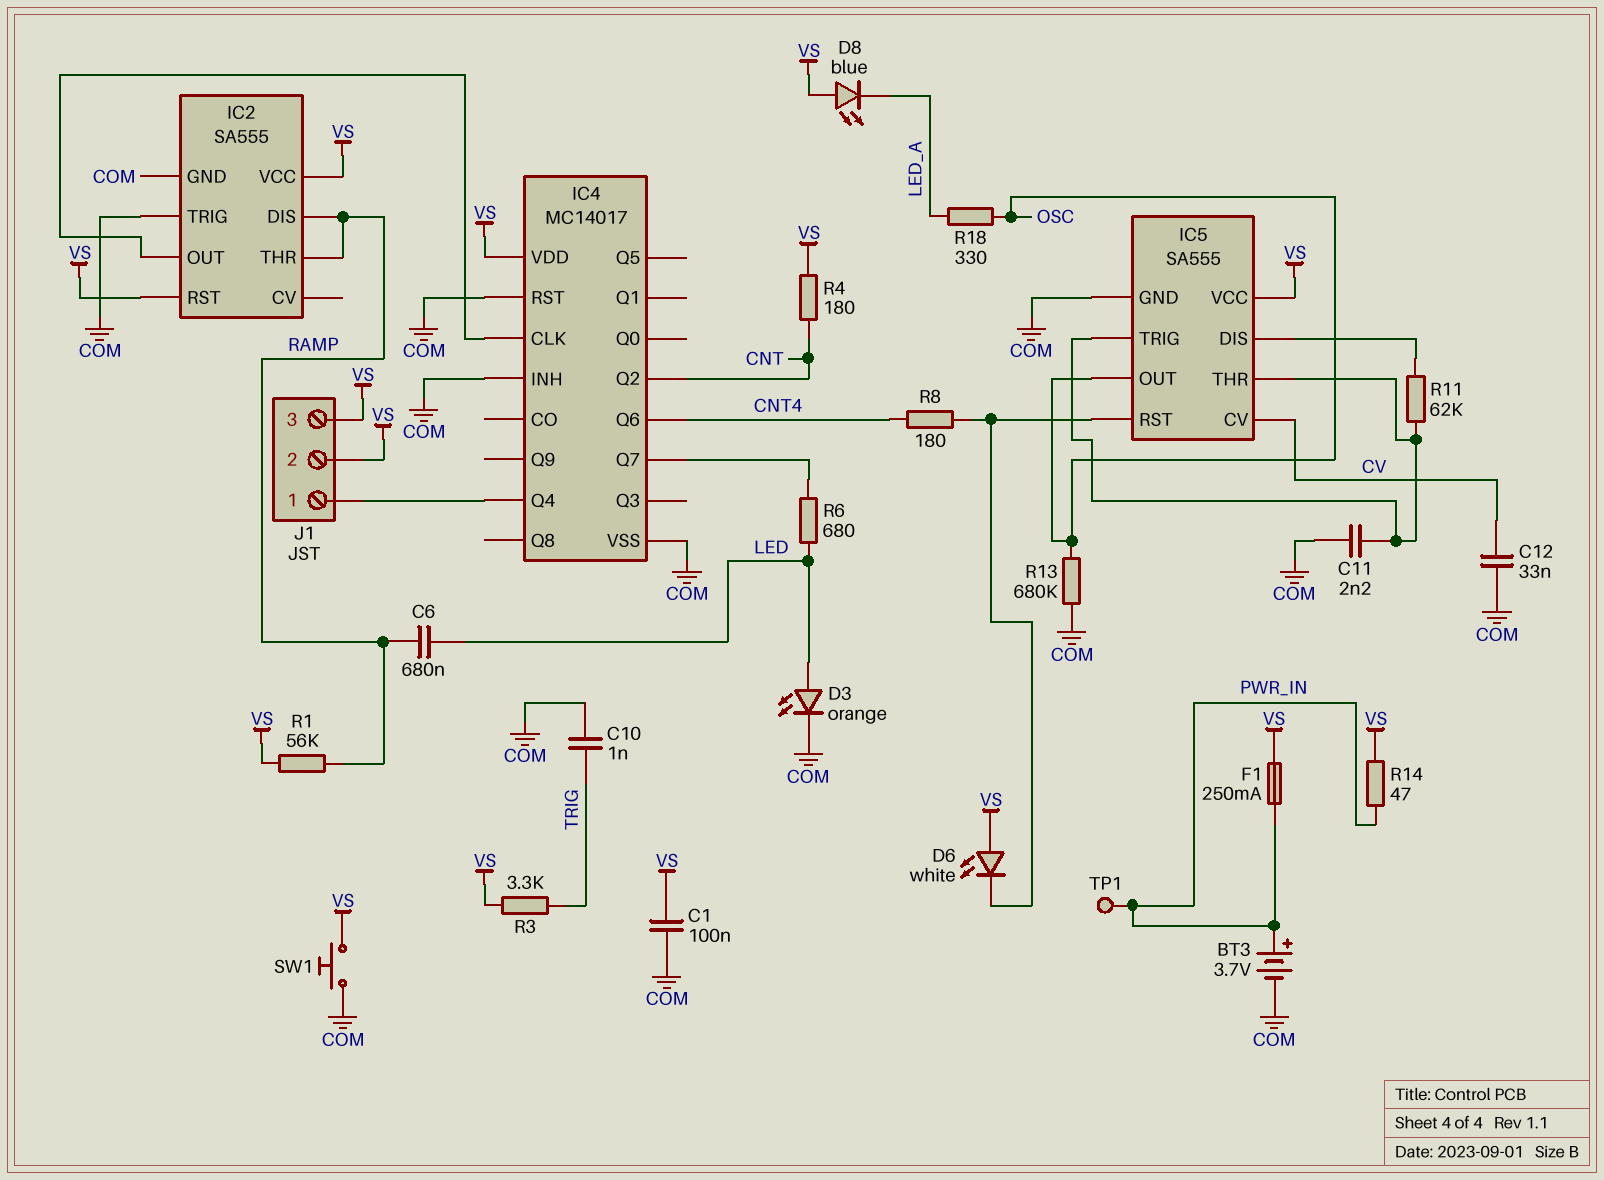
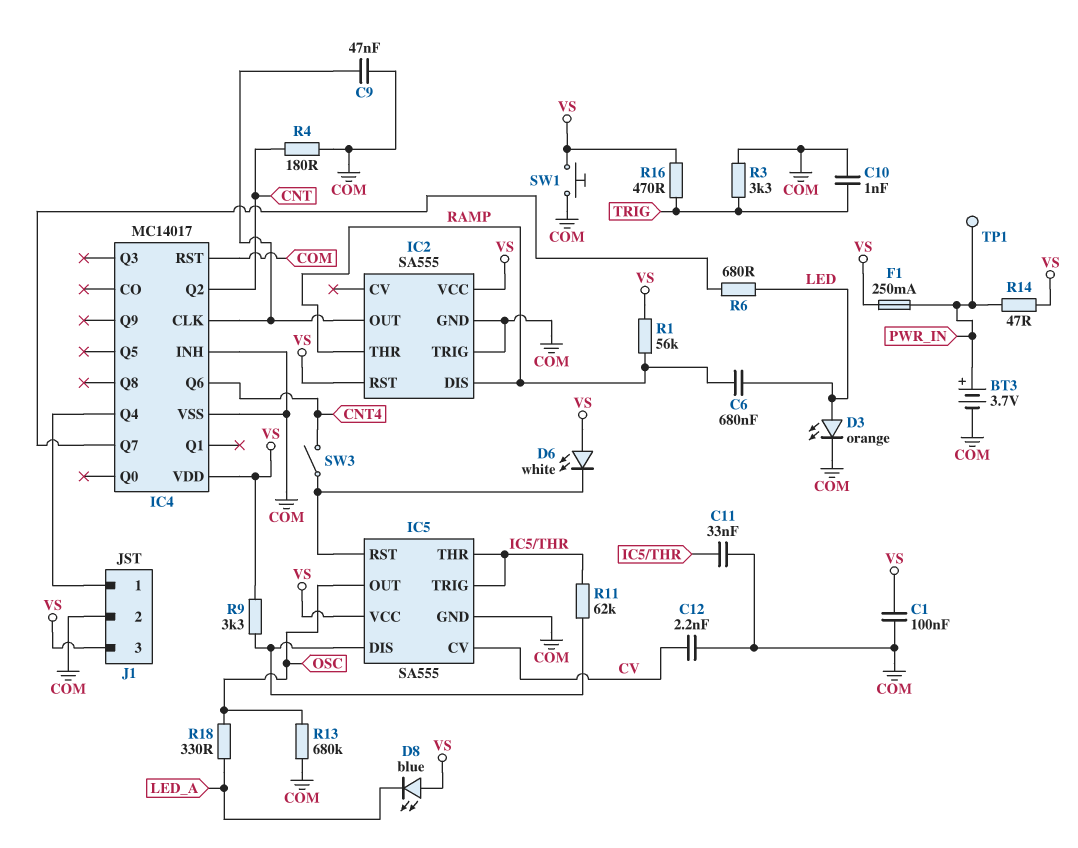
C9: none -> 47nF (COM, IC2/OUT)
C11: 2.2nF (COM, IC5/THR) -> 33nF (COM, IC5/THR)
C12: 33nF (COM, CV) -> 2.2nF (COM, CV)
J1 pin 2: VS -> COM
R3: 3.3k (TRIG, VS) -> 3.3k (COM, TRIG)
R4: 180 (CNT, VS) -> 180 (CNT, COM)
R8: 180 (CNT4, IC5/RST) -> none
R9: none -> 3.3k (IC5/DIS, VS)
R16: none -> 470 (TRIG, VS)
SW3: none -> switch (CNT4, IC5/RST)

